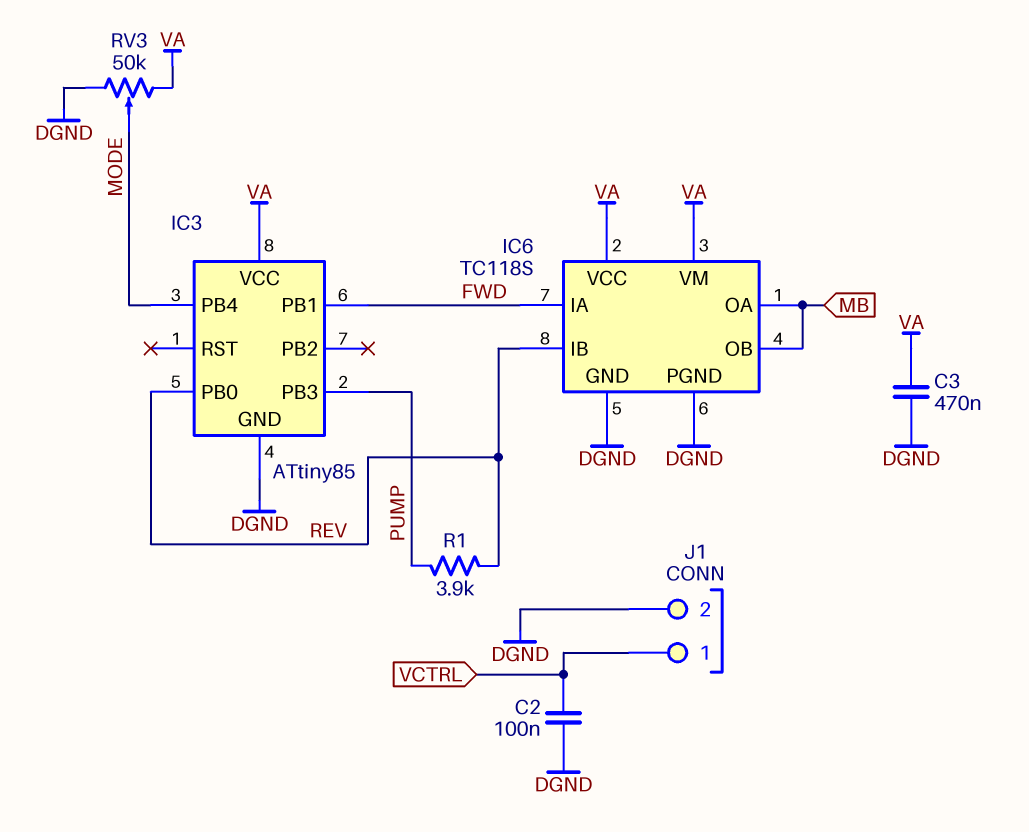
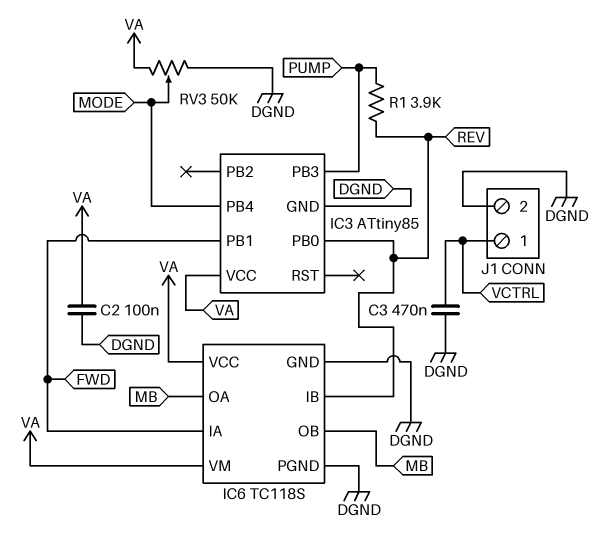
C2: 100nF (DGND, VCTRL) -> 100nF (DGND, VA)
C3: 470nF (DGND, VA) -> 470nF (DGND, VCTRL)

